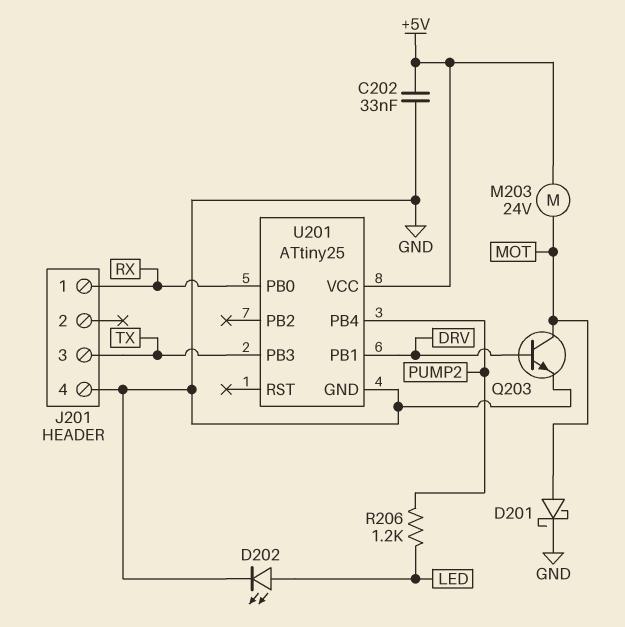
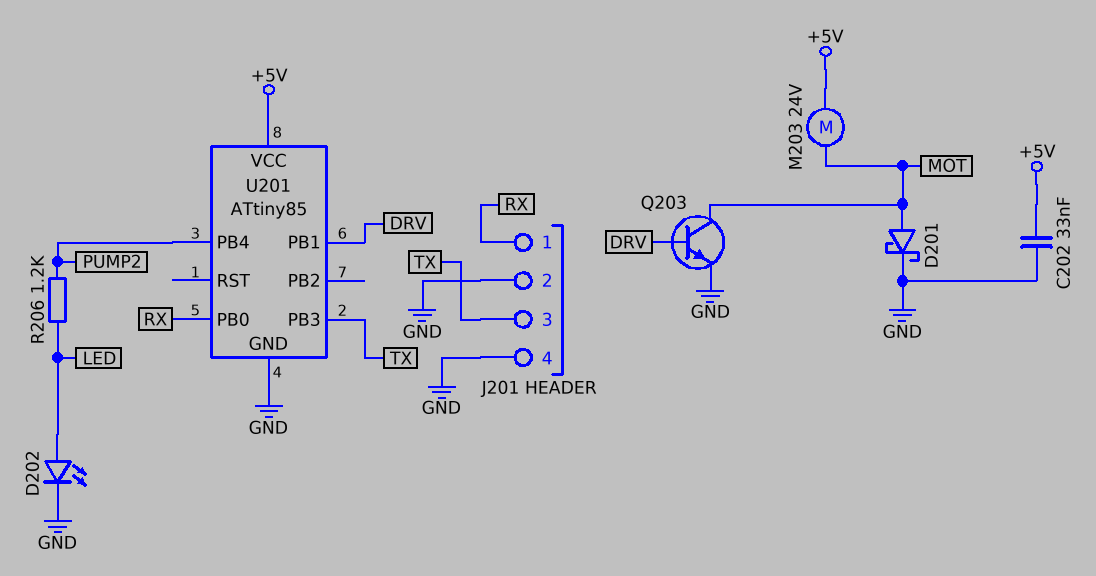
J201 pin 2: none -> GND
U201: ATtiny25 -> ATtiny85

